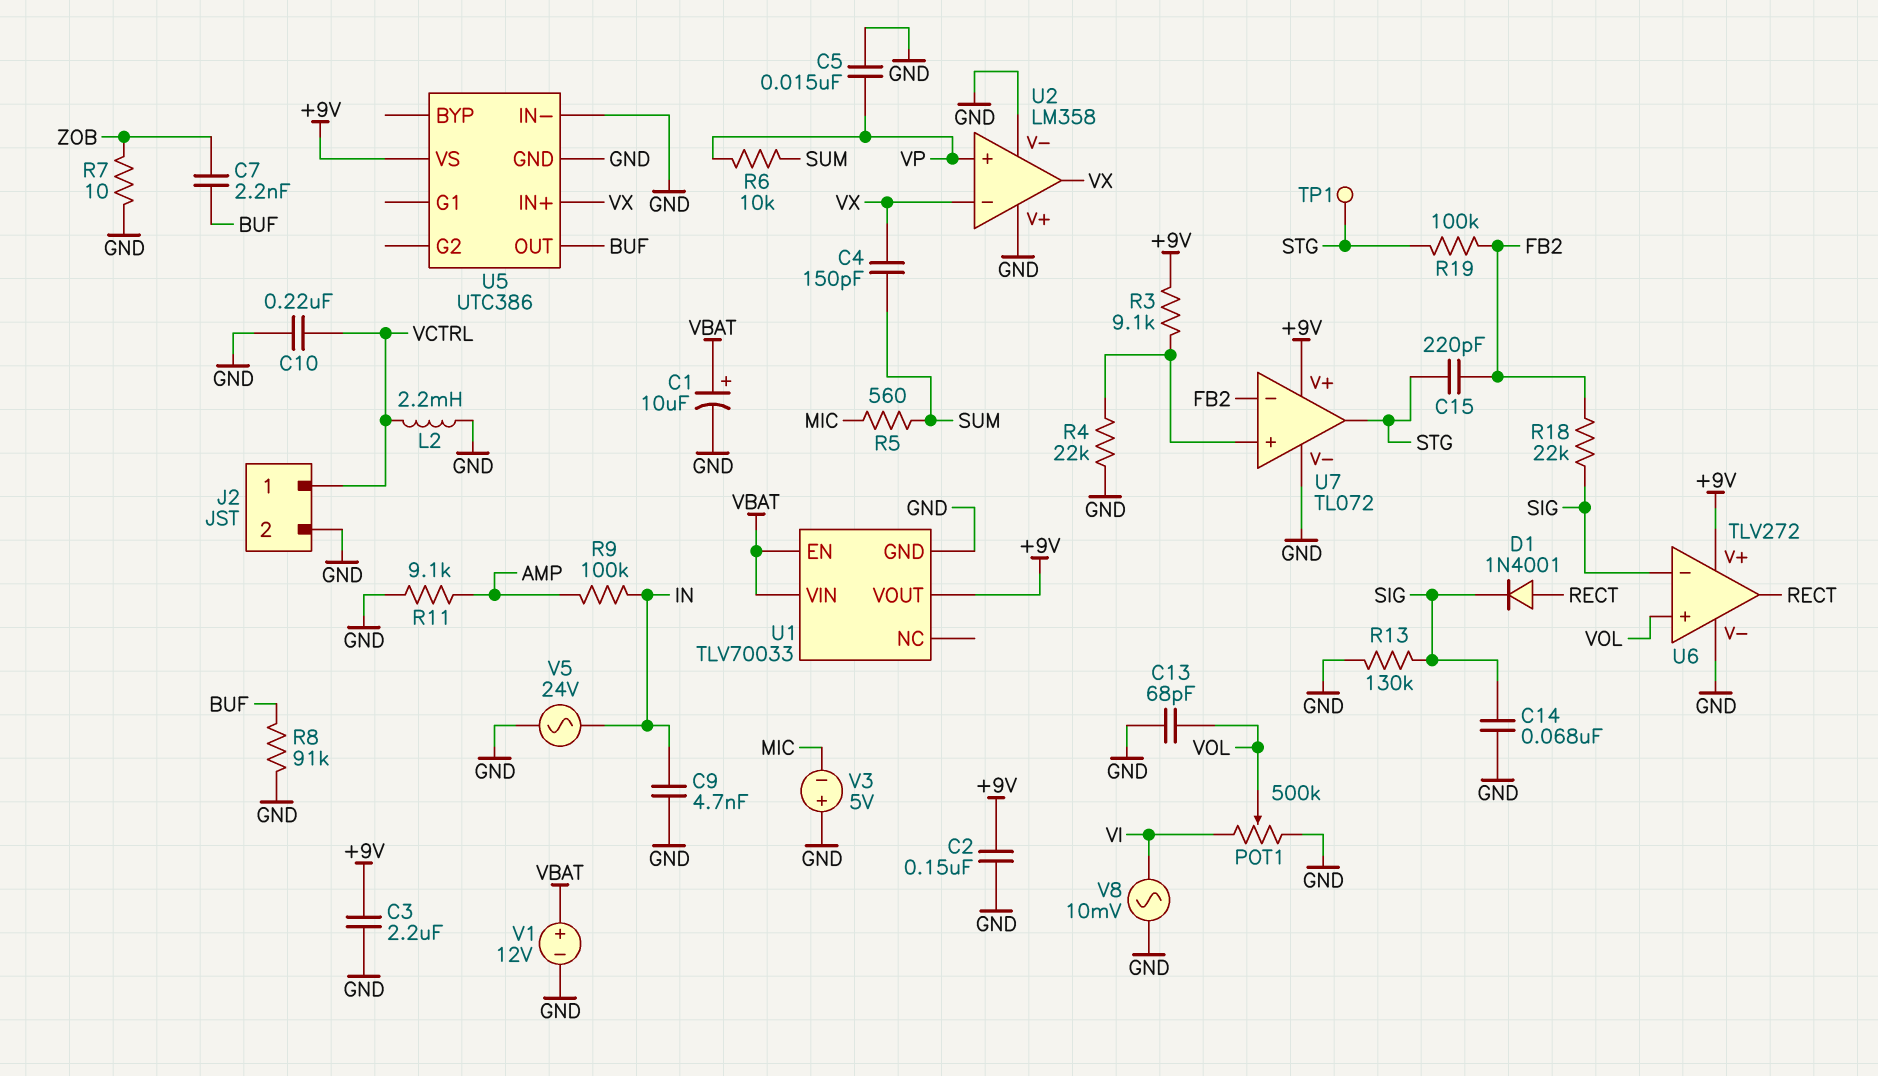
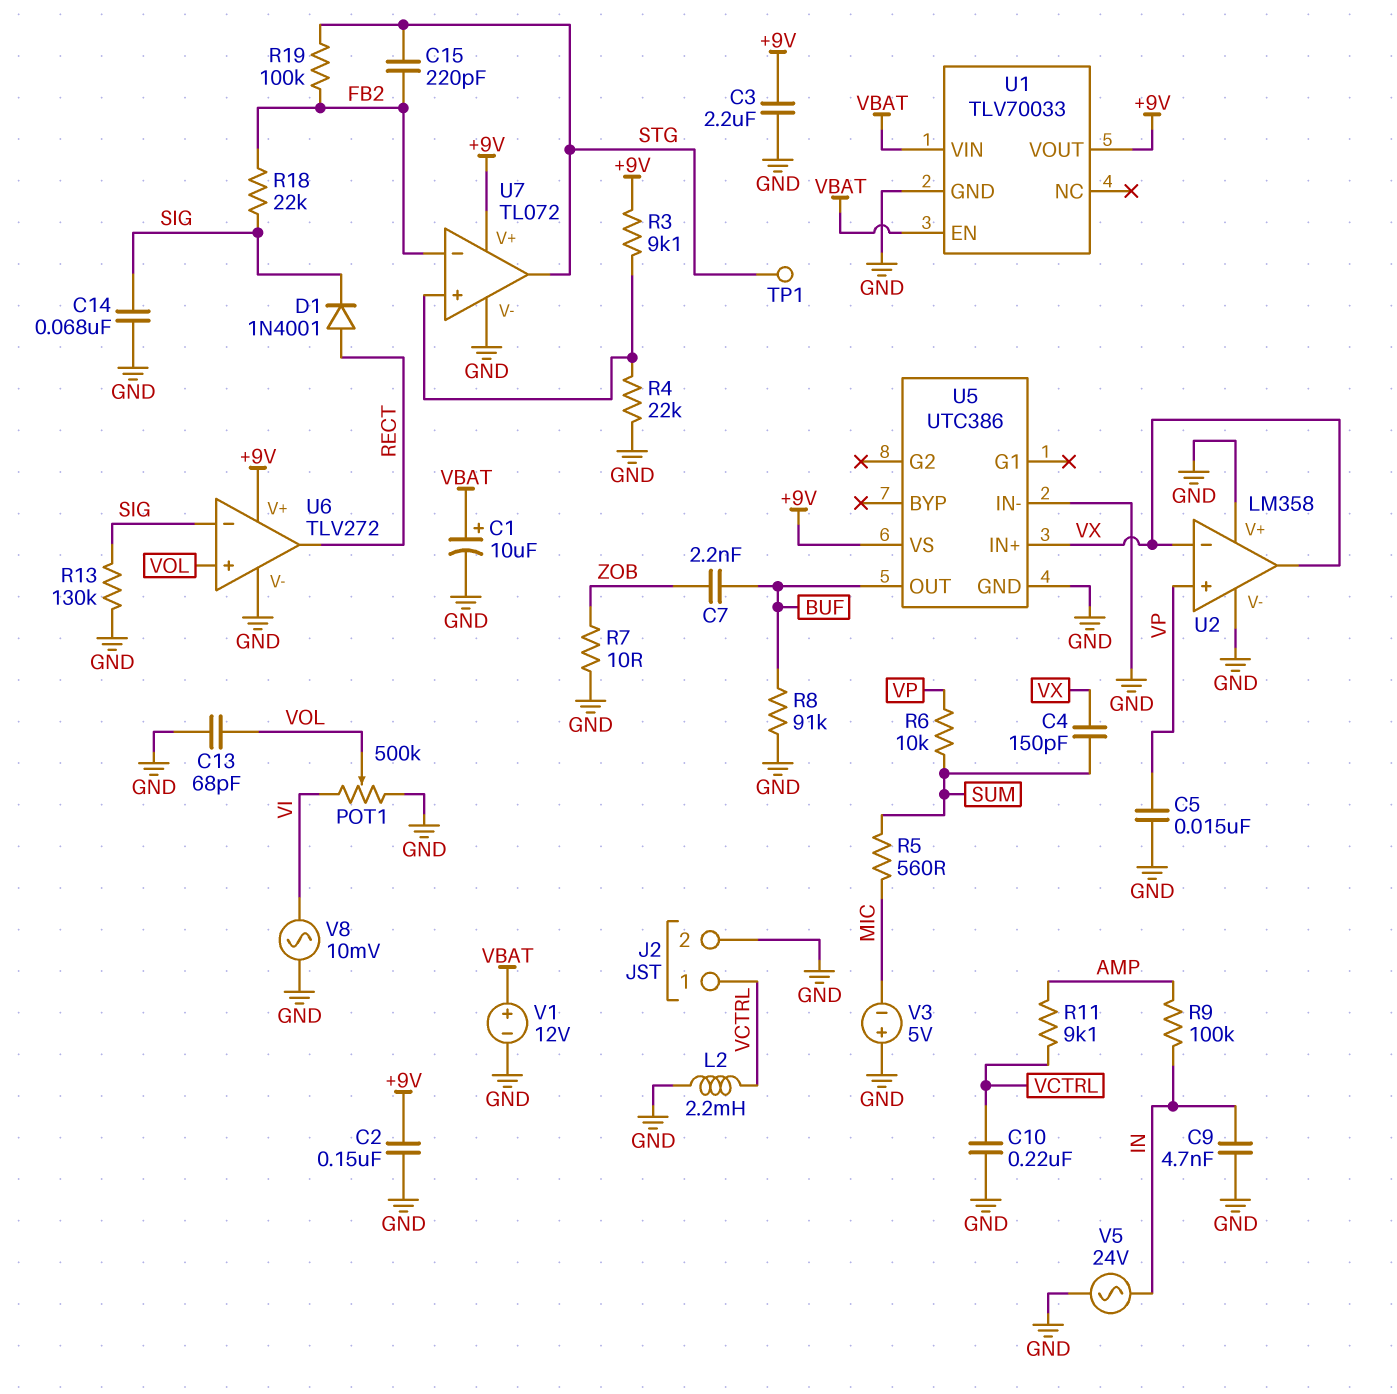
R11: 9.1k (AMP, GND) -> 9.1k (AMP, VCTRL)

